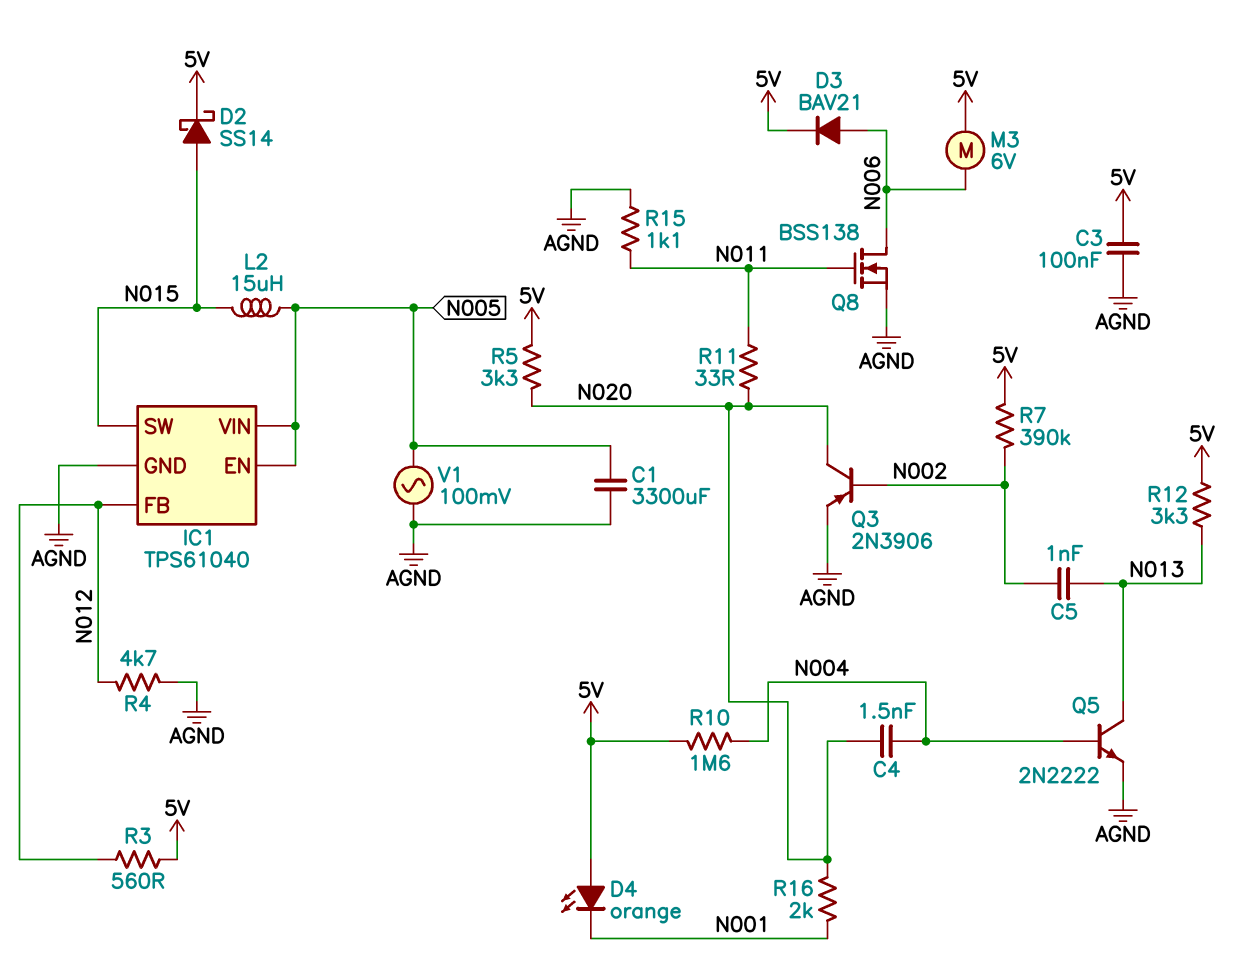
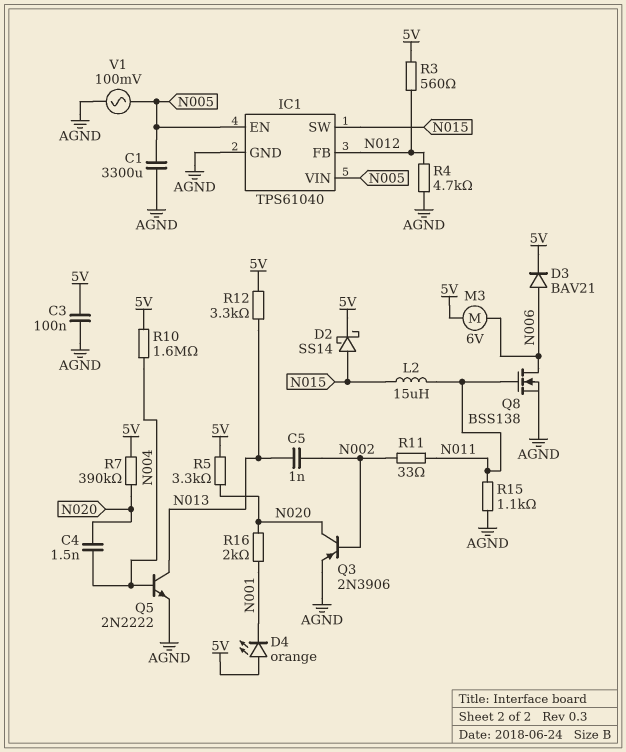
L2: 15uH (N005, N015) -> 15uH (N011, N015)
R7: 390k (5V, N002) -> 390k (5V, N020)
R11: 33 (N011, N020) -> 33 (N002, N011)

